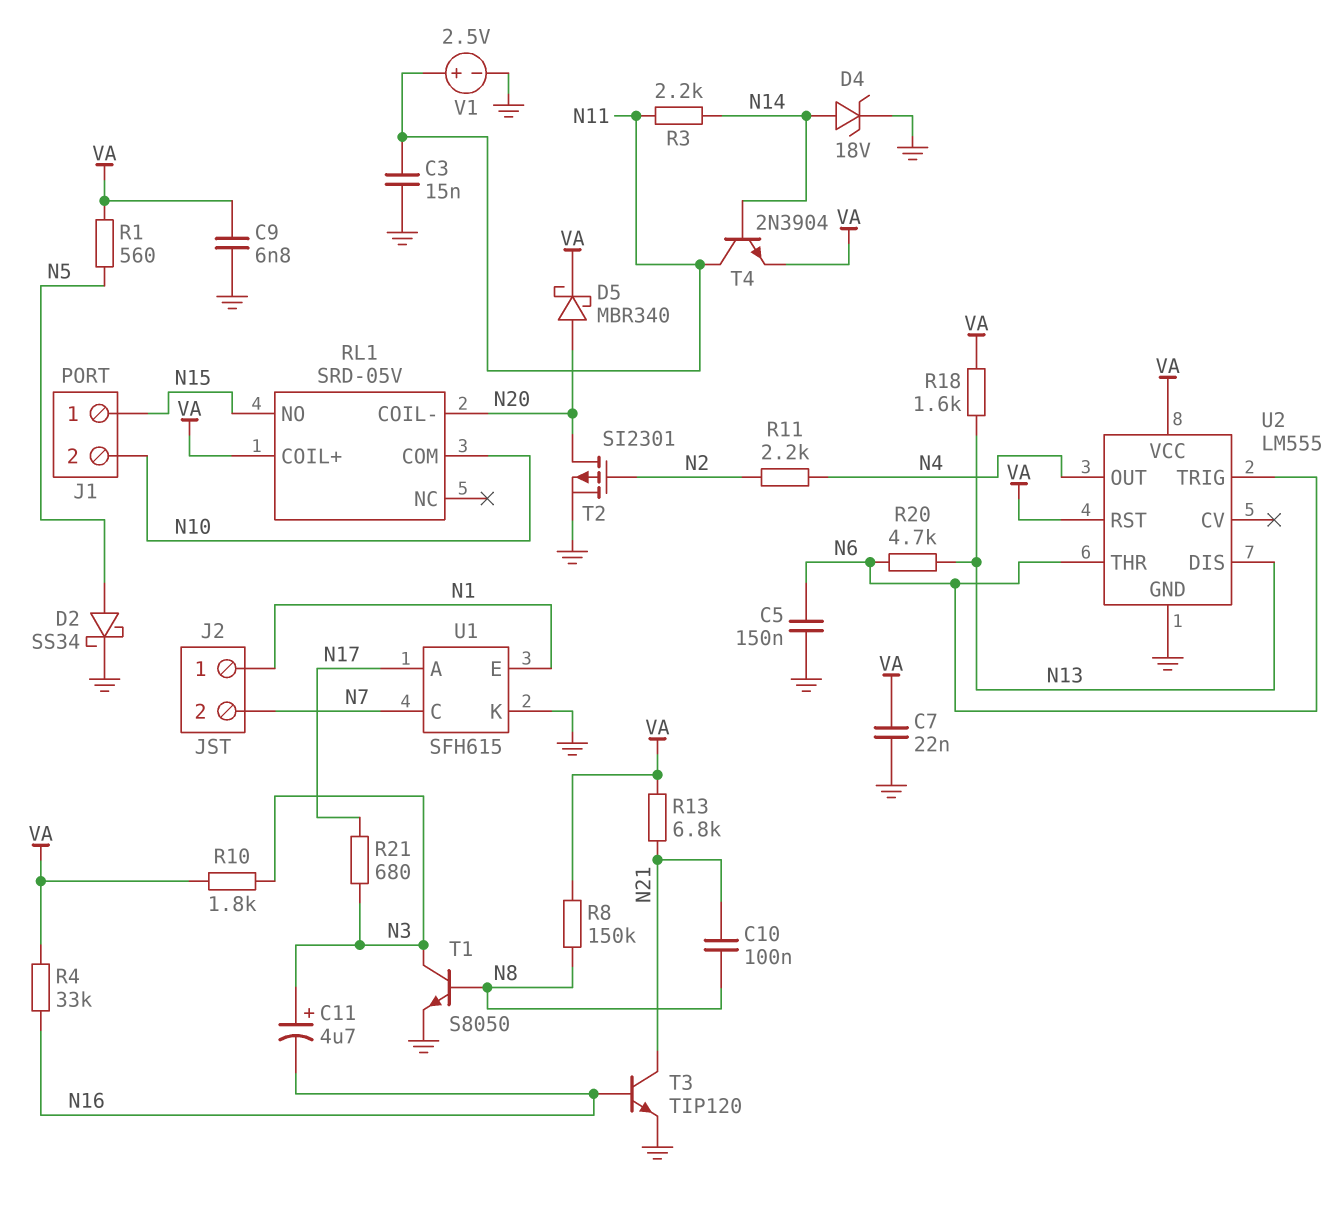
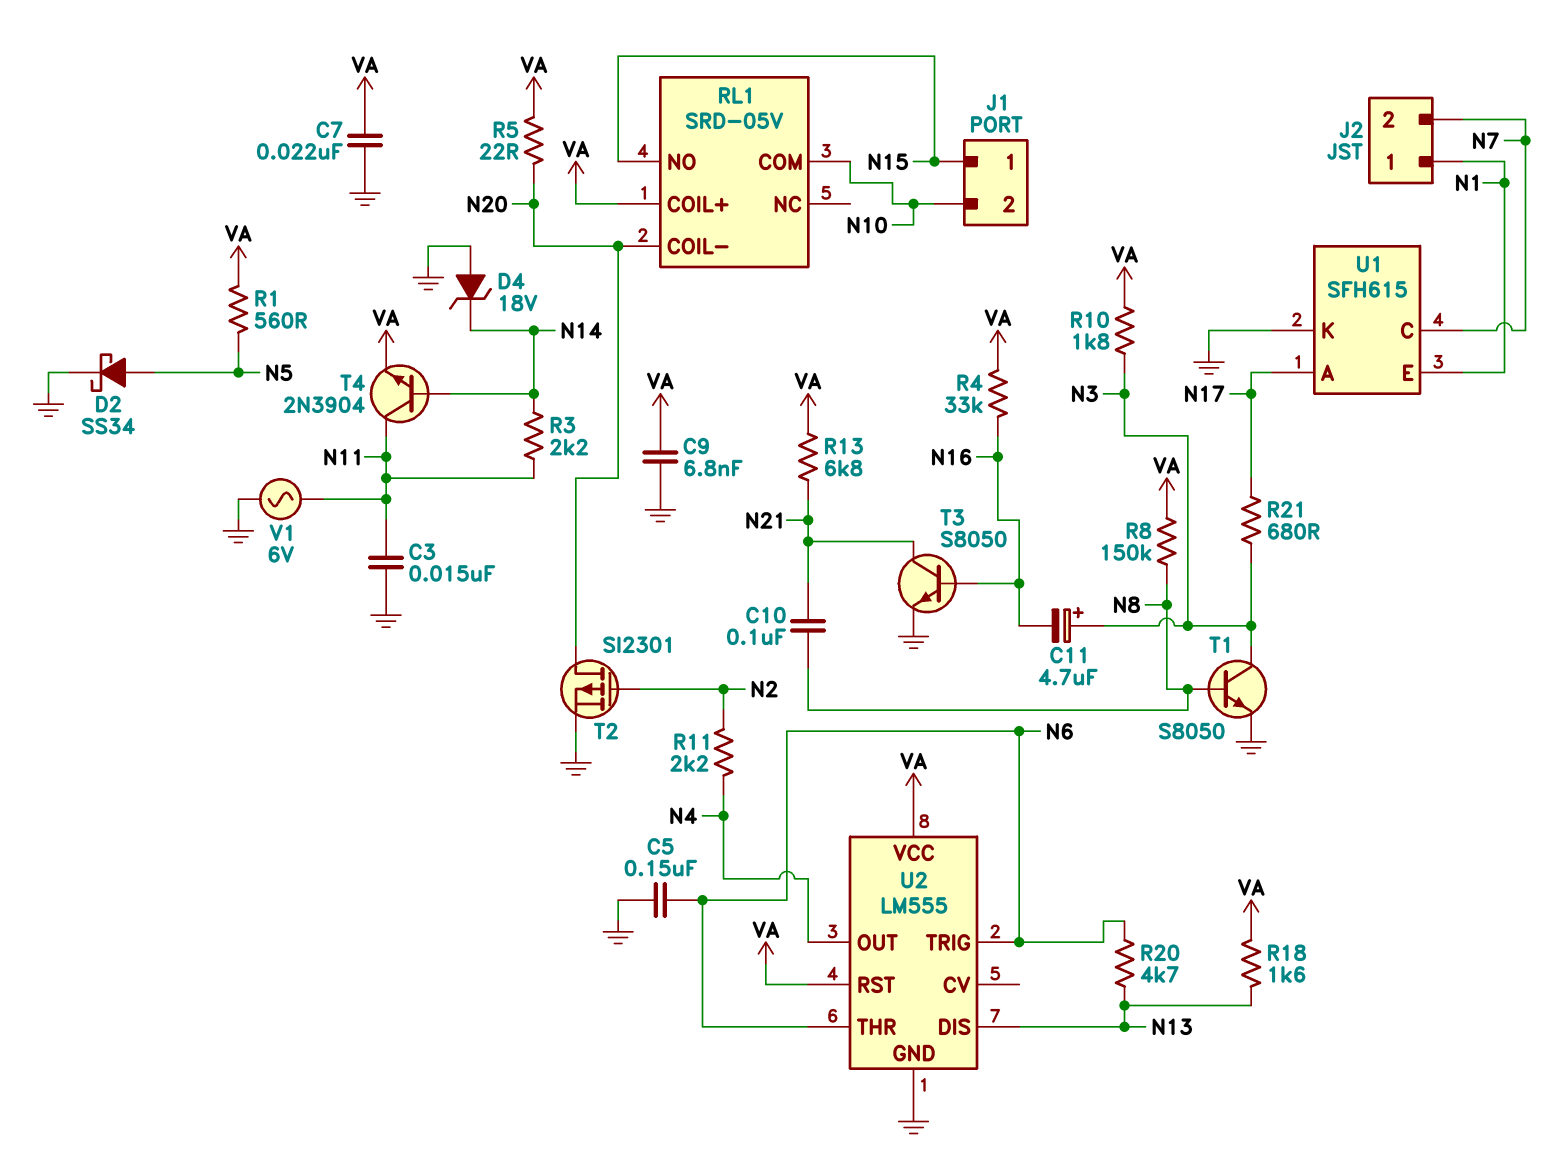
D4: zener 18V (A N14, K GND) -> zener 18V (A GND, K N14)
D5: schottky MBR340 (A N20, K VA) -> none
R5: none -> 22 (N20, VA)
T3: NPN TIP120 (B N16, C N21, E GND) -> NPN S8050 (B N16, C N21, E GND)
V1: 2.5V (plus N11, minus GND) -> AC 6V (GND, N11)

